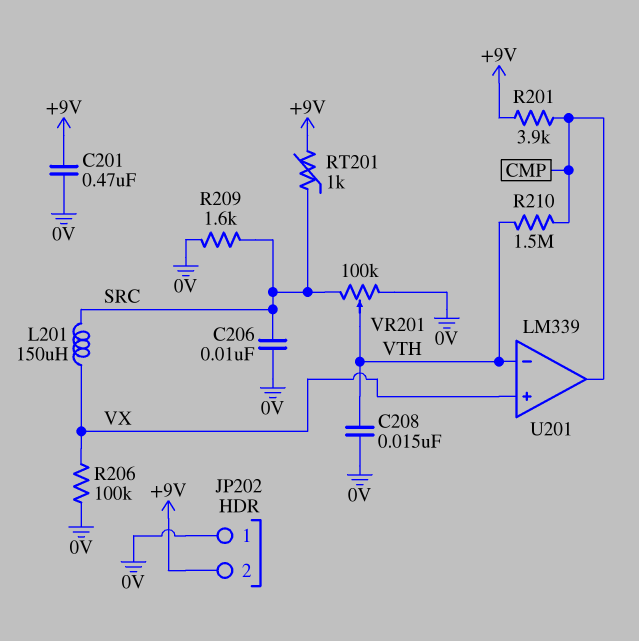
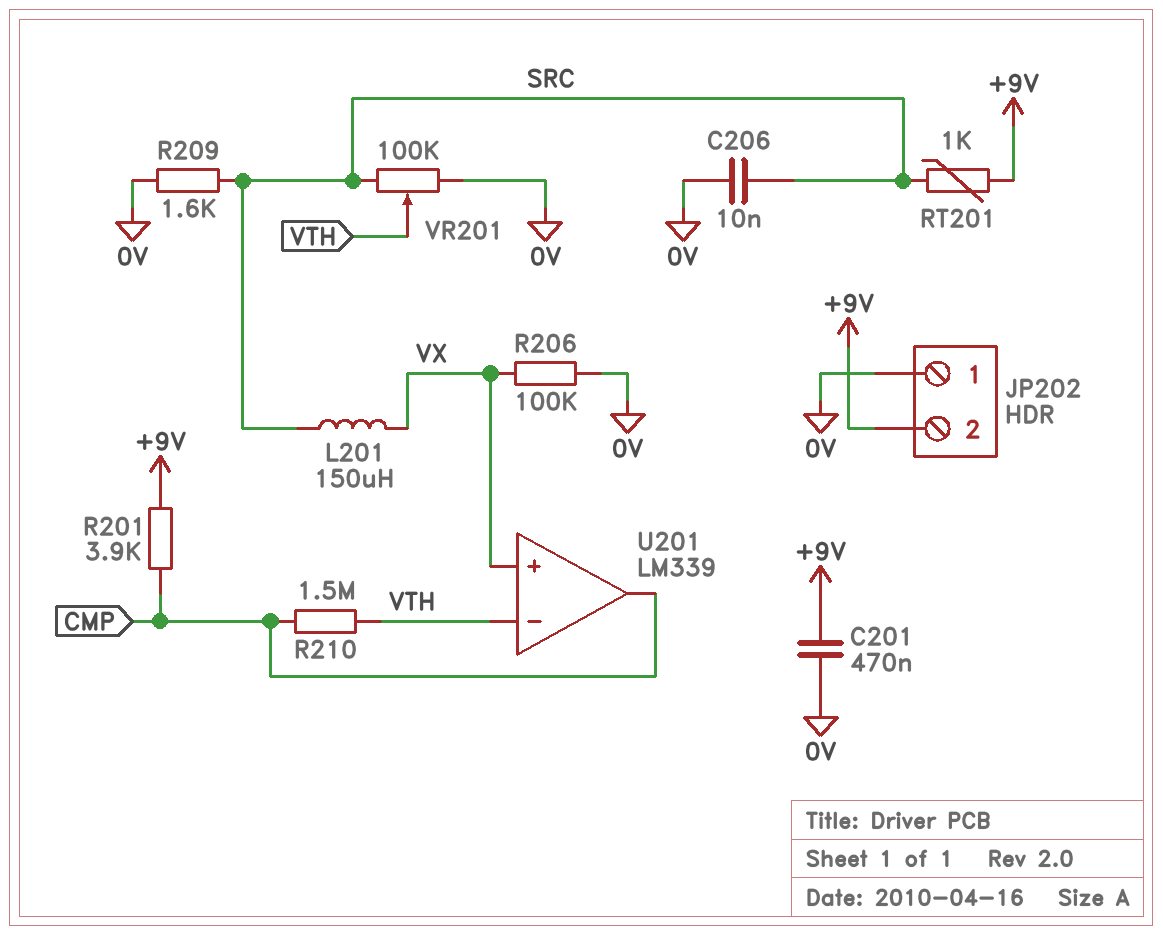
C208: 15nF (0V, VTH) -> none

